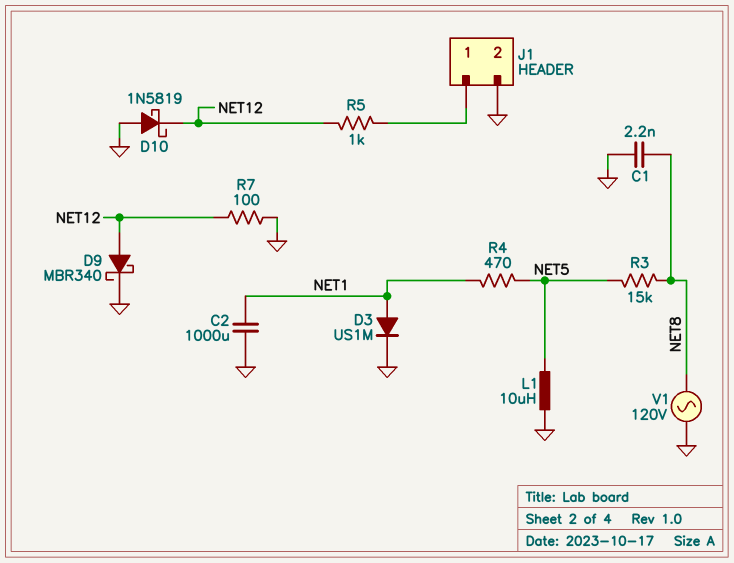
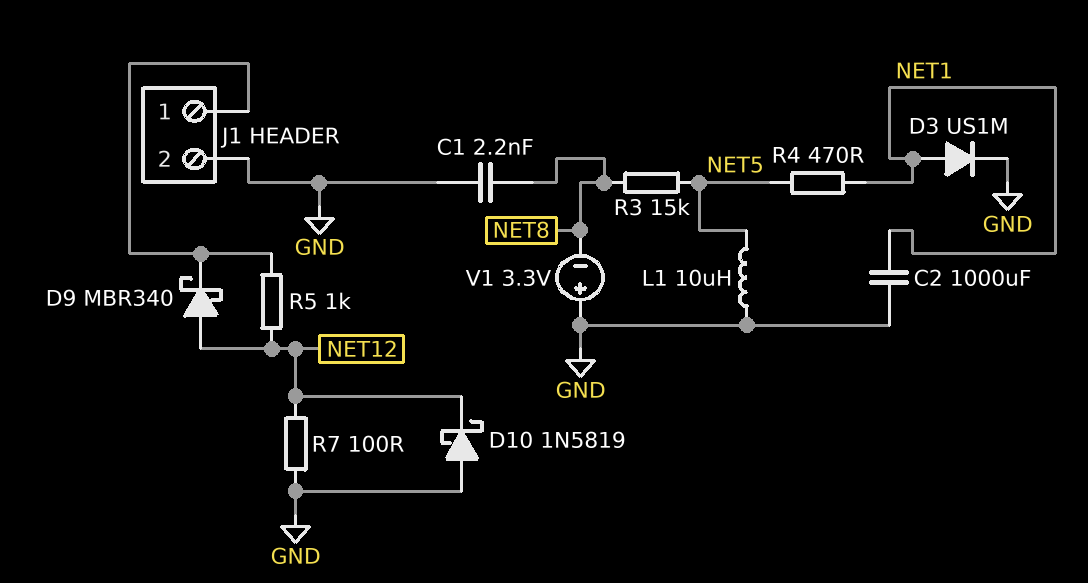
D9: schottky MBR340 (A NET12, K GND) -> schottky MBR340 (A NET12, K J1/1)
V1: AC 120V (GND, NET8) -> 3.3V (plus GND, minus NET8)

